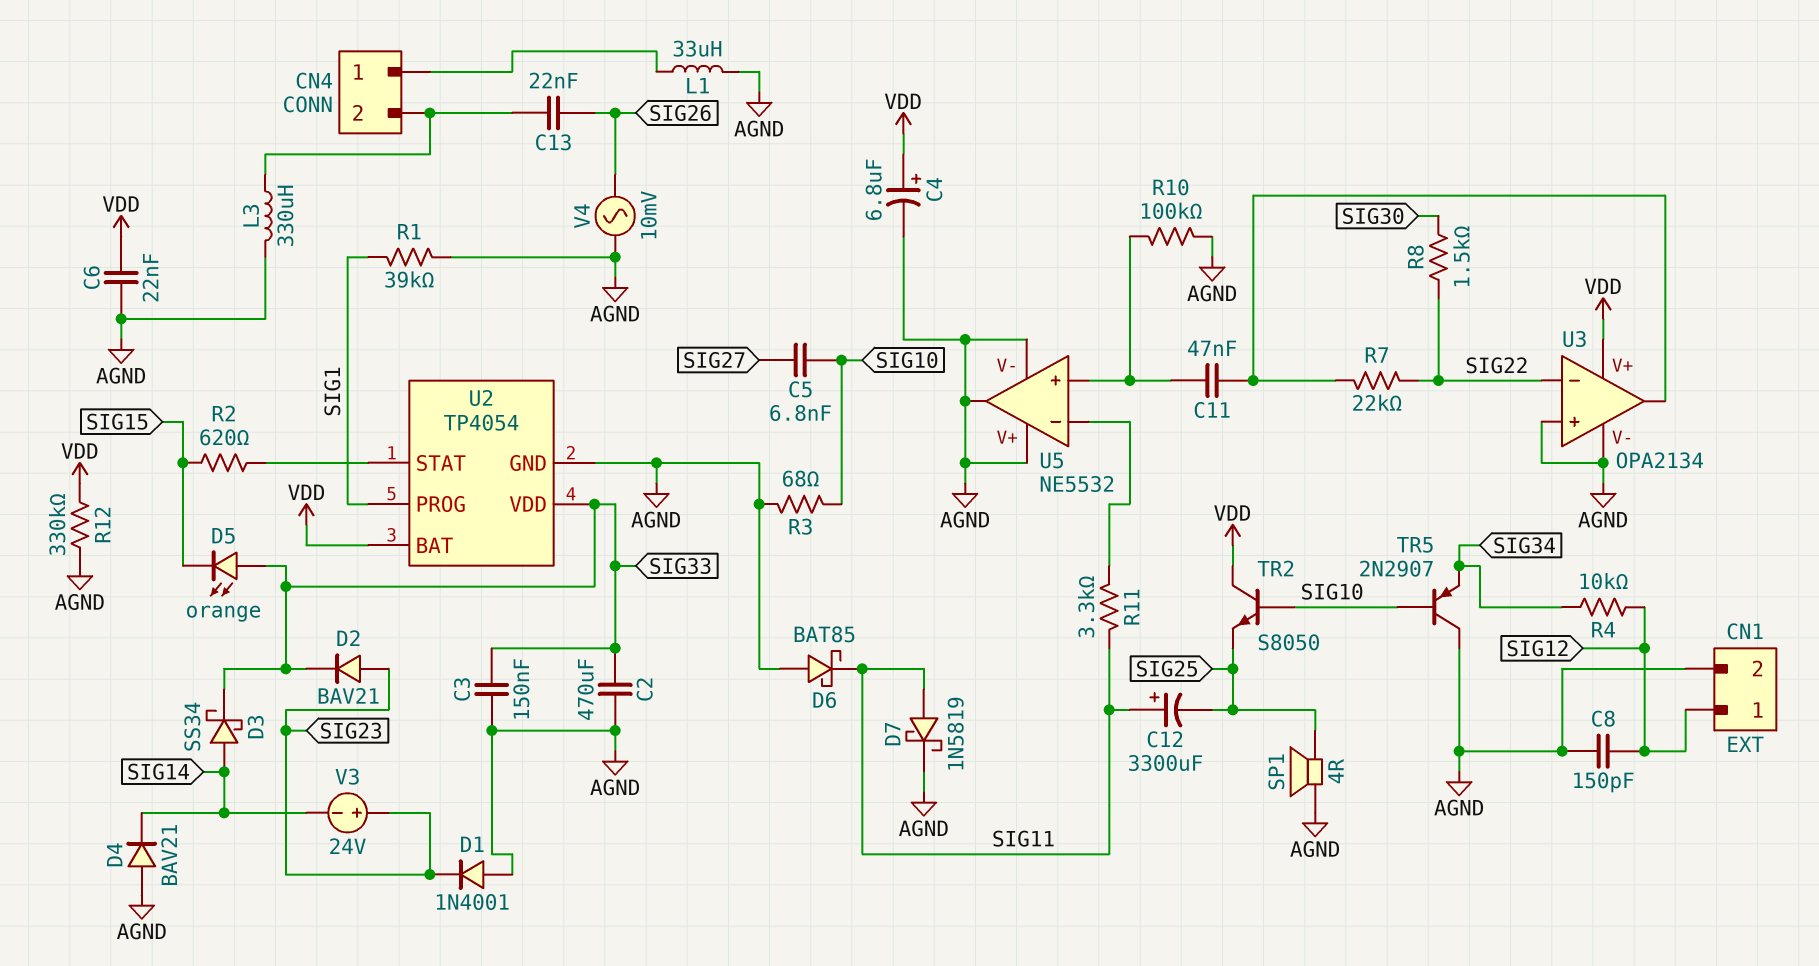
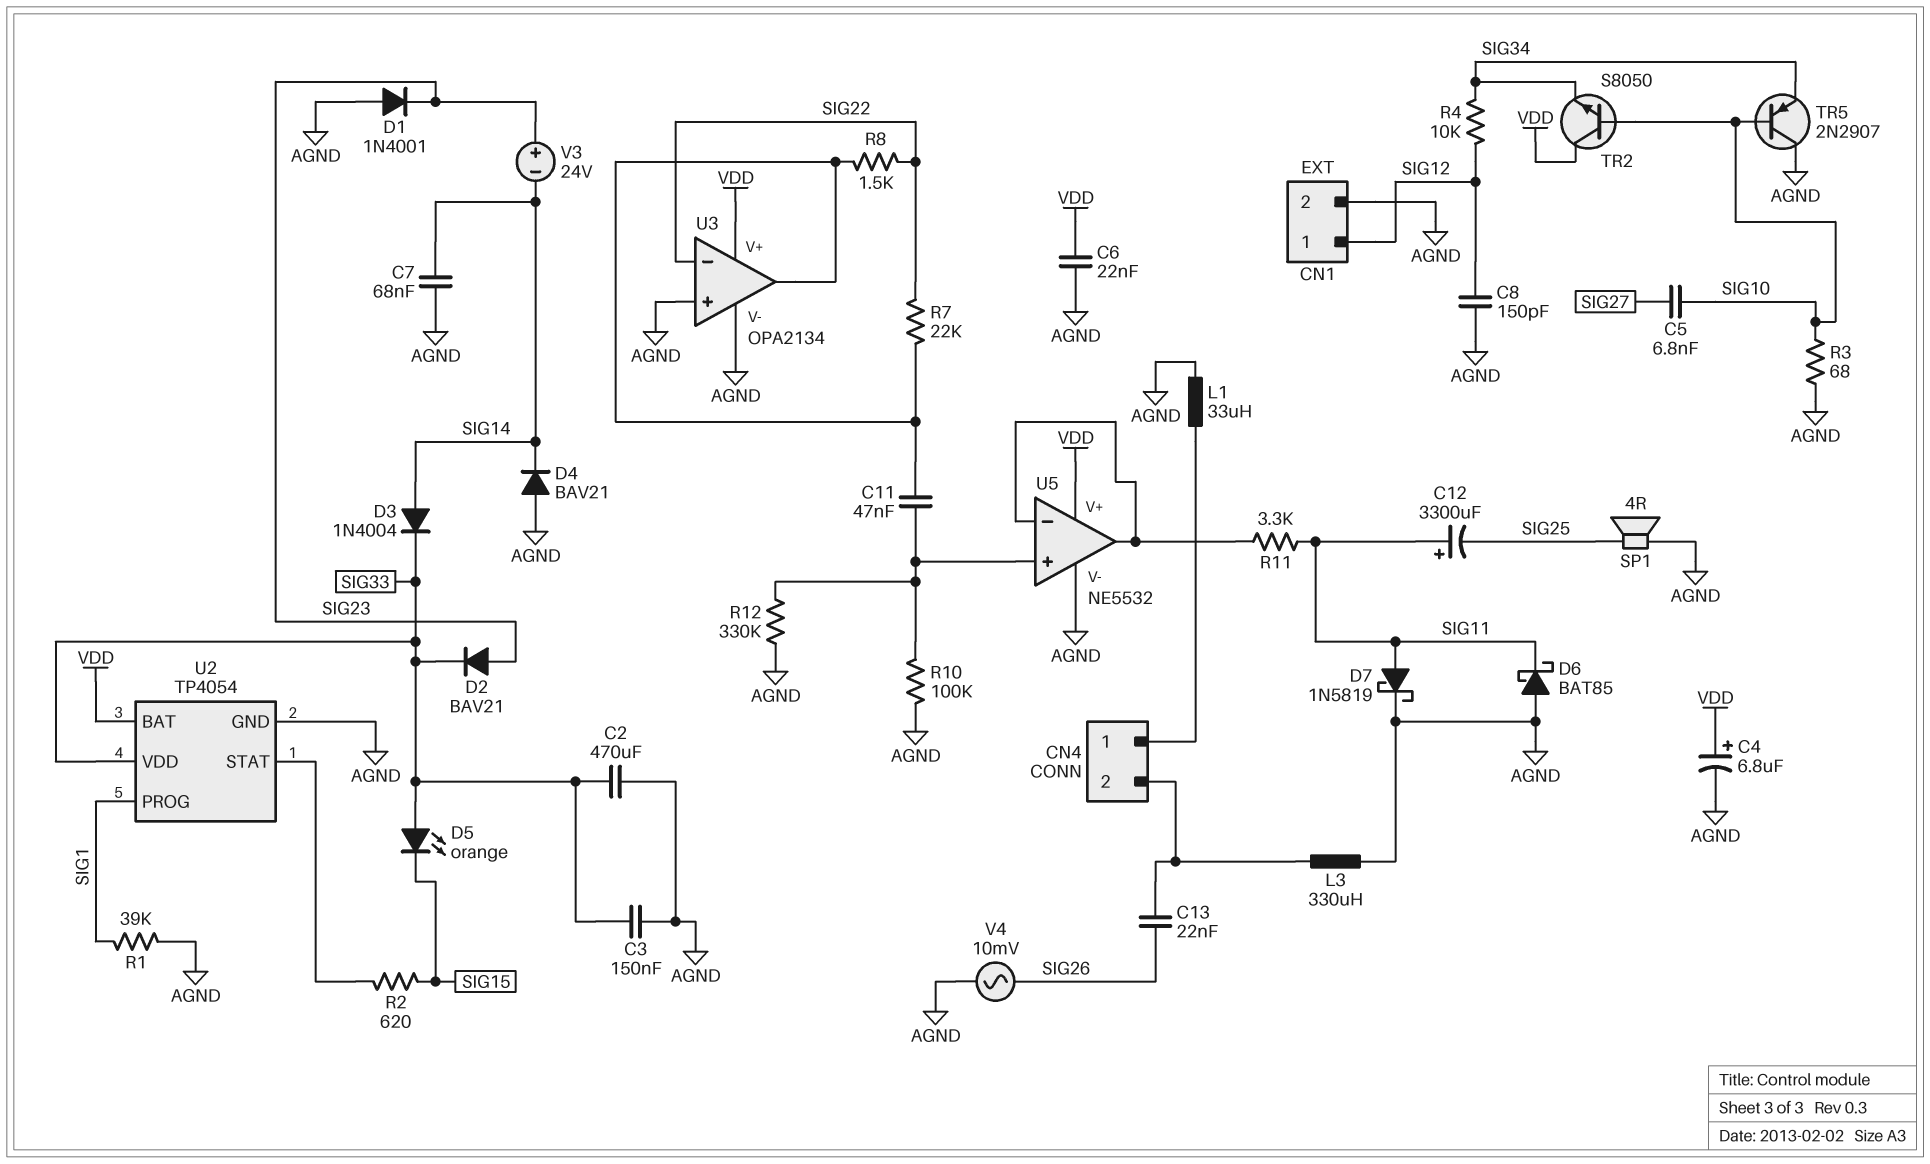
C7: none -> 68nF (AGND, SIG14)
D3: schottky SS34 (A SIG14, K SIG33) -> diode 1N4004 (A SIG14, K SIG33)
R8: 1.5k (SIG22, SIG30) -> 1.5k (SIG22, U3/out)
R12: 330k (AGND, VDD) -> 330k (AGND, U5/in+)
TR2: NPN S8050 (B SIG10, C VDD, E SIG25) -> NPN S8050 (B SIG10, C VDD, E SIG34)
U5 pin V+: AGND -> VDD
U5 pin out: AGND -> U5/in-

